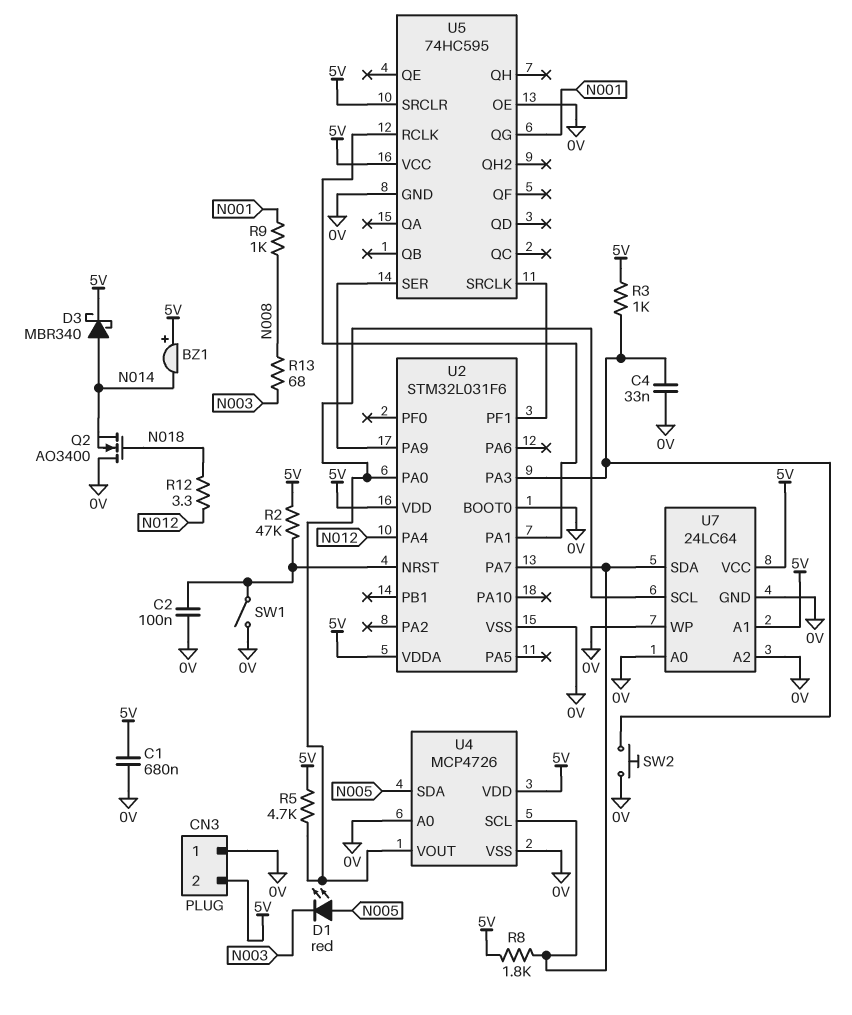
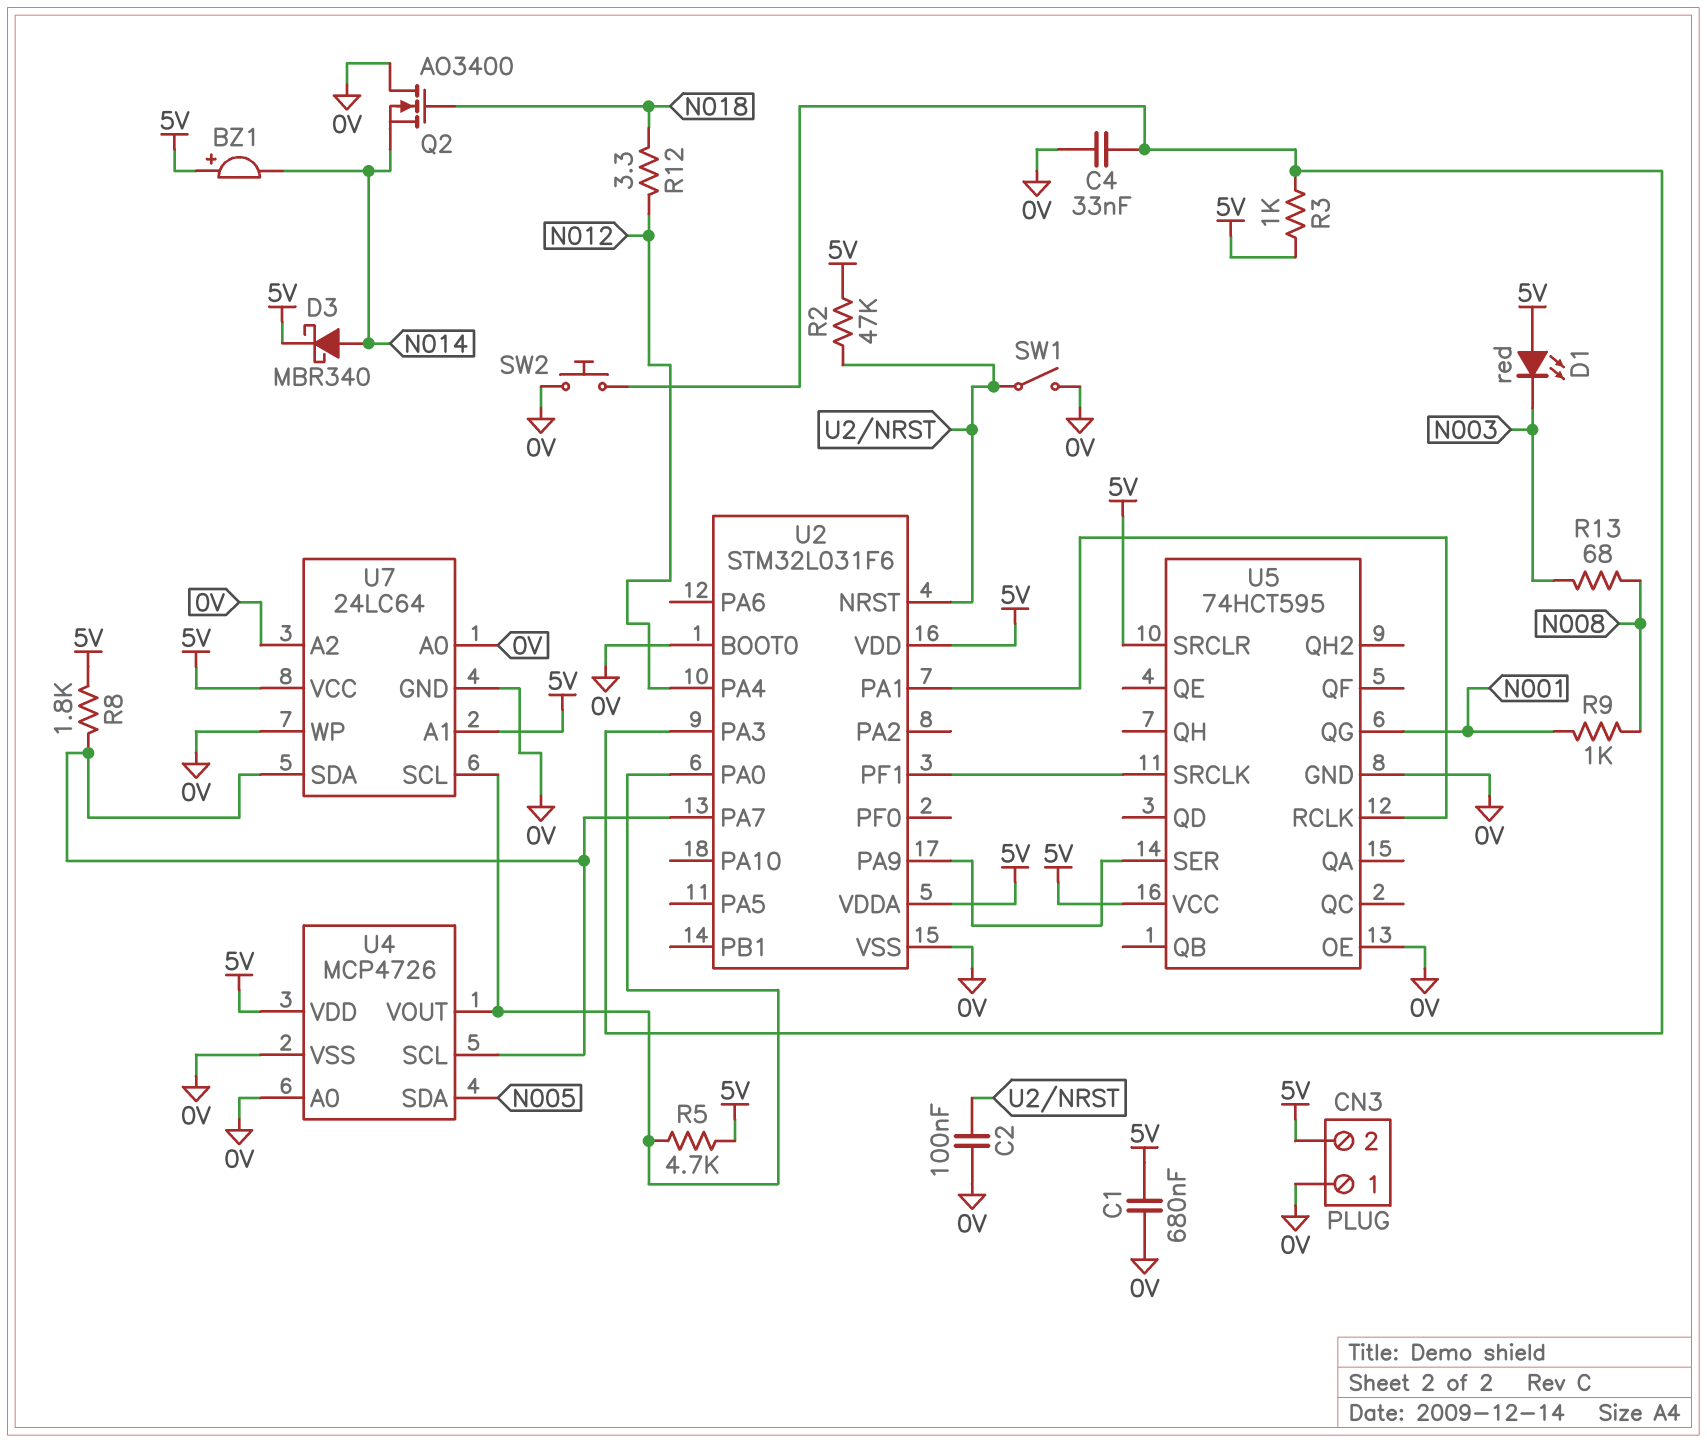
D1: LED red (A N005, K N003) -> LED red (A 5V, K N003)
U5: 74HC595 -> 74HCT595

